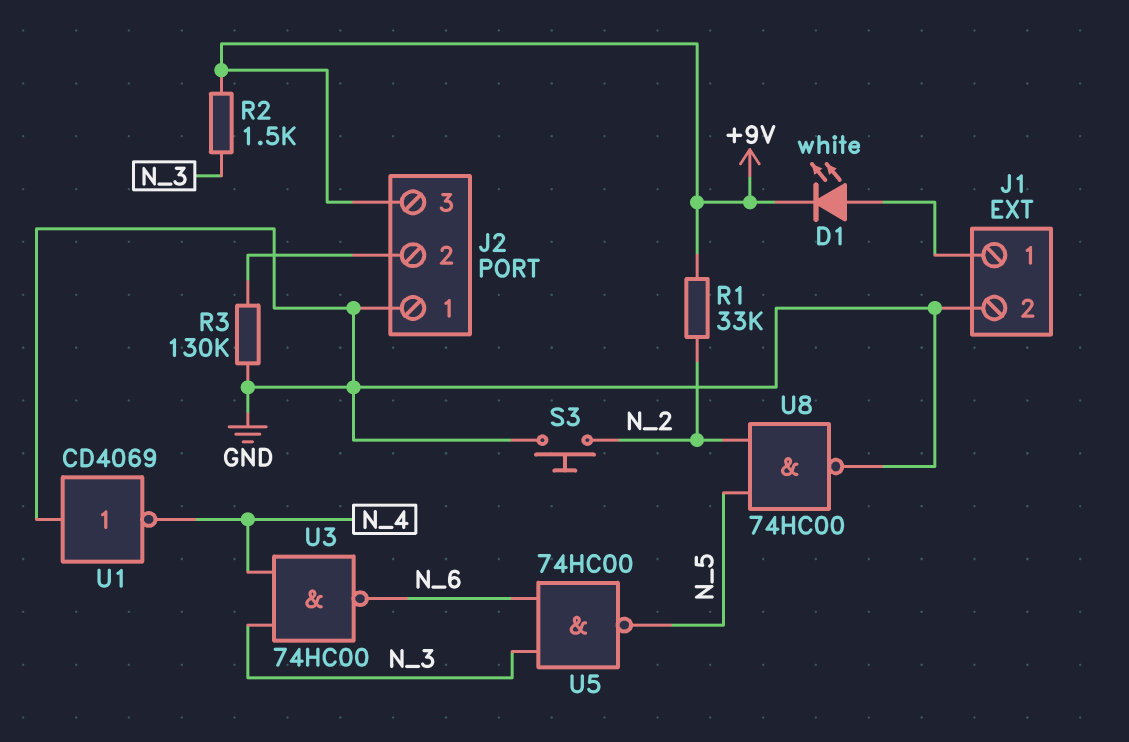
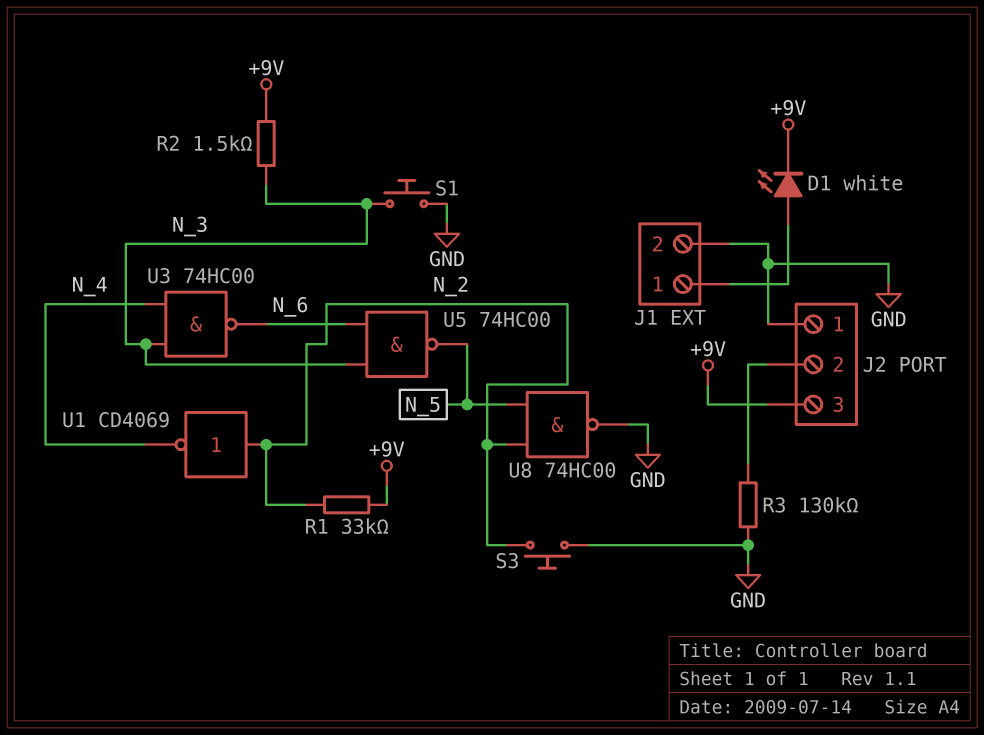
S1: none -> button (GND, N_3)
U1: NOT CD4069 (in GND, out N_4) -> NOT CD4069 (in N_2, out N_4)

